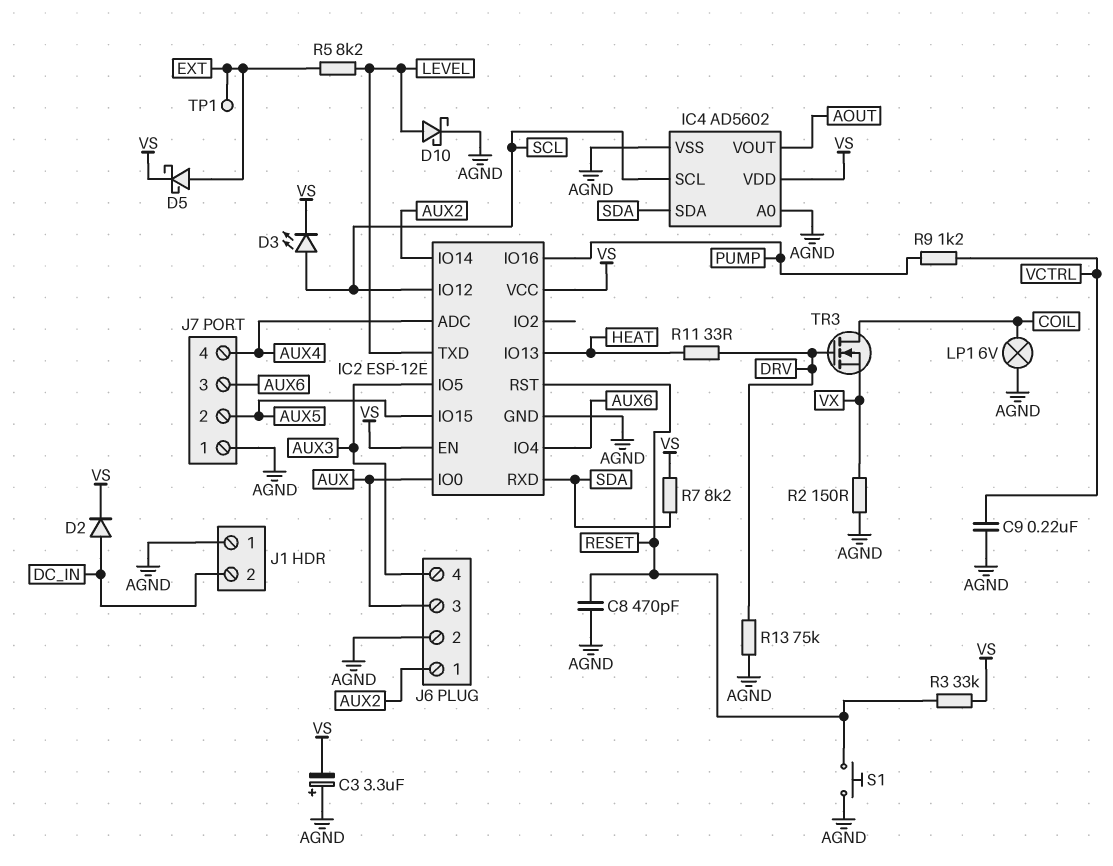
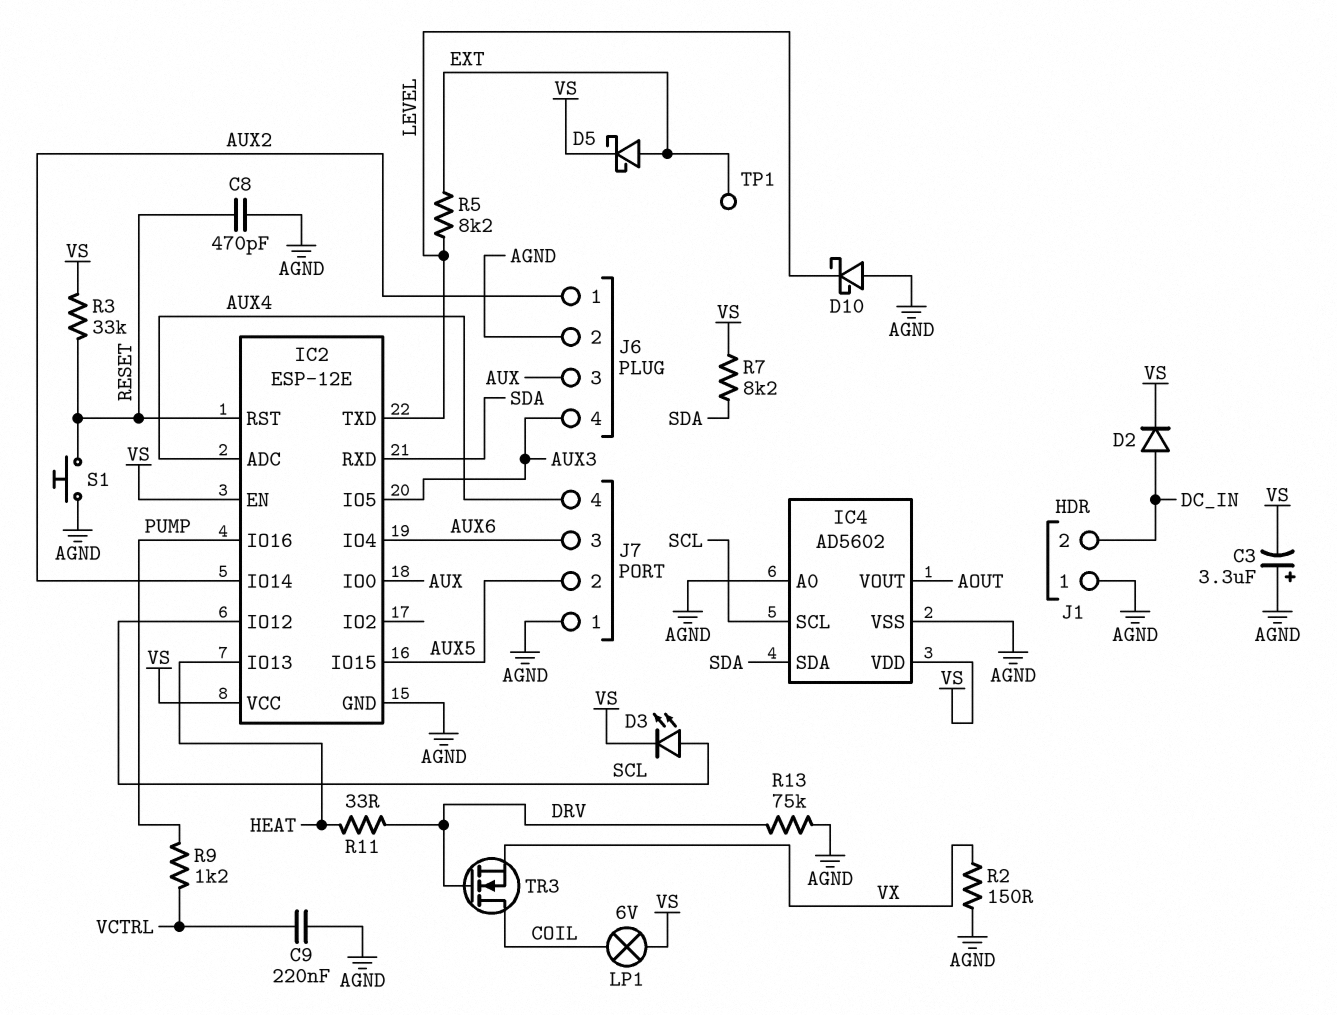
D10: schottky (A LEVEL, K AGND) -> schottky (A AGND, K LEVEL)
LP1: lamp 6V (AGND, COIL) -> lamp 6V (COIL, VS)

